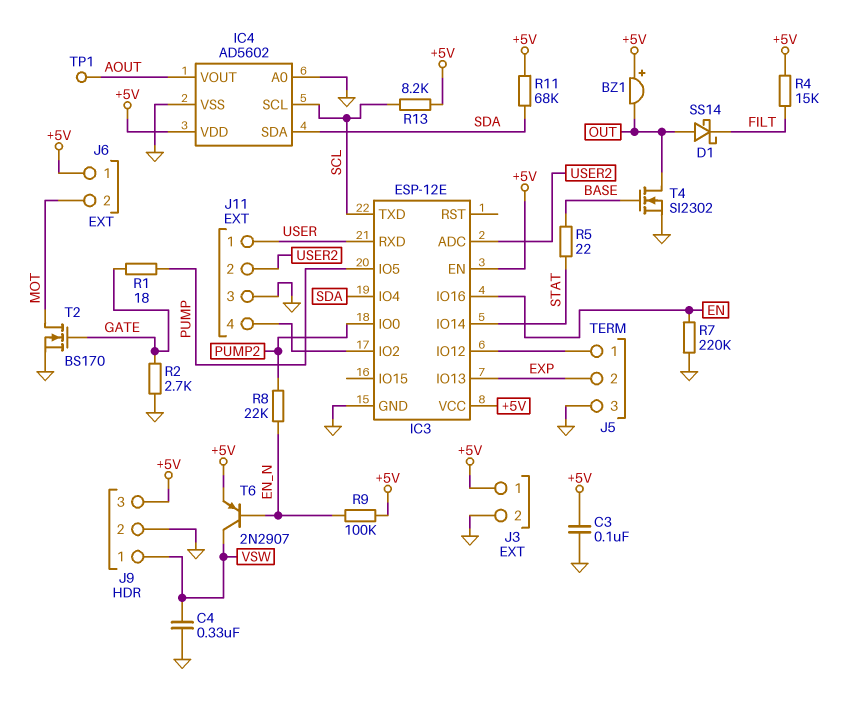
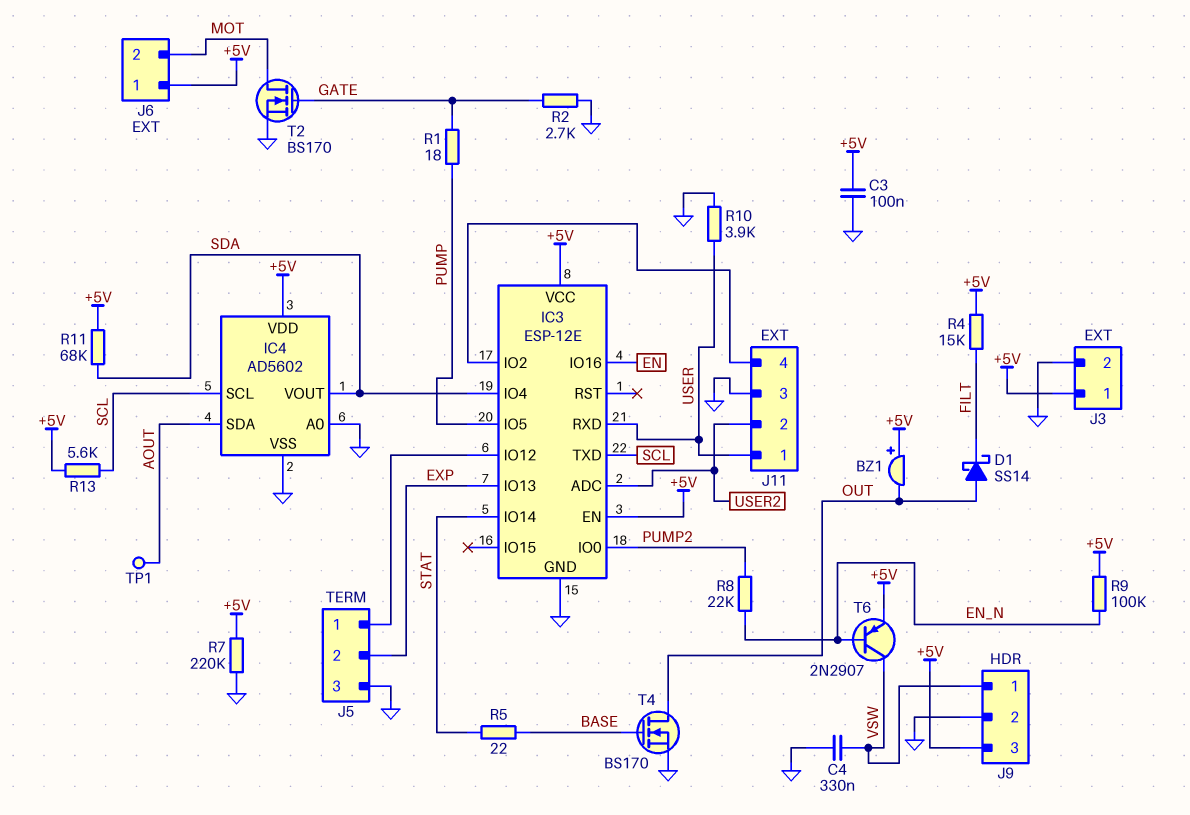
IC4 pin SDA: SDA -> AOUT
IC4 pin VOUT: AOUT -> SDA
R7: 220k (EN, GND) -> 220k (+5V, GND)
R10: none -> 3.9k (GND, USER)
R13: 8.2k (+5V, SCL) -> 5.6k (+5V, SCL)
T4: NMOS SI2302 (G BASE, D OUT, S GND) -> NMOS BS170 (G BASE, D OUT, S GND)

